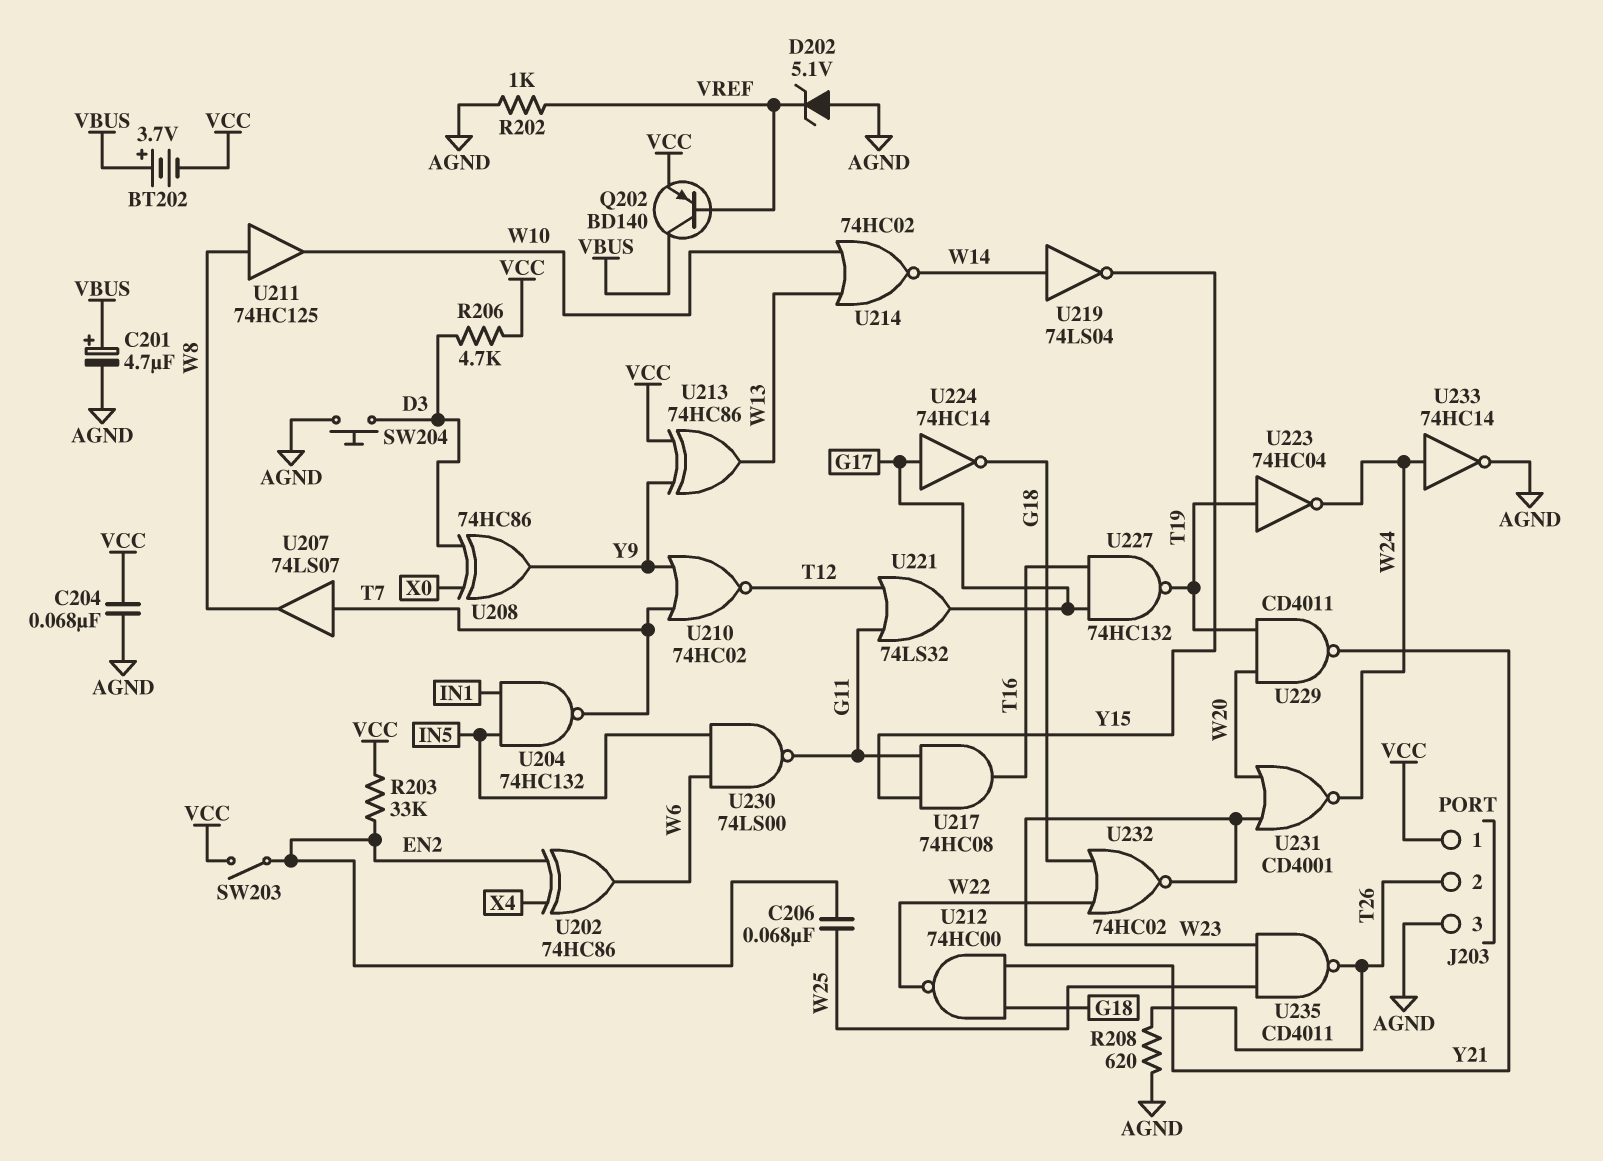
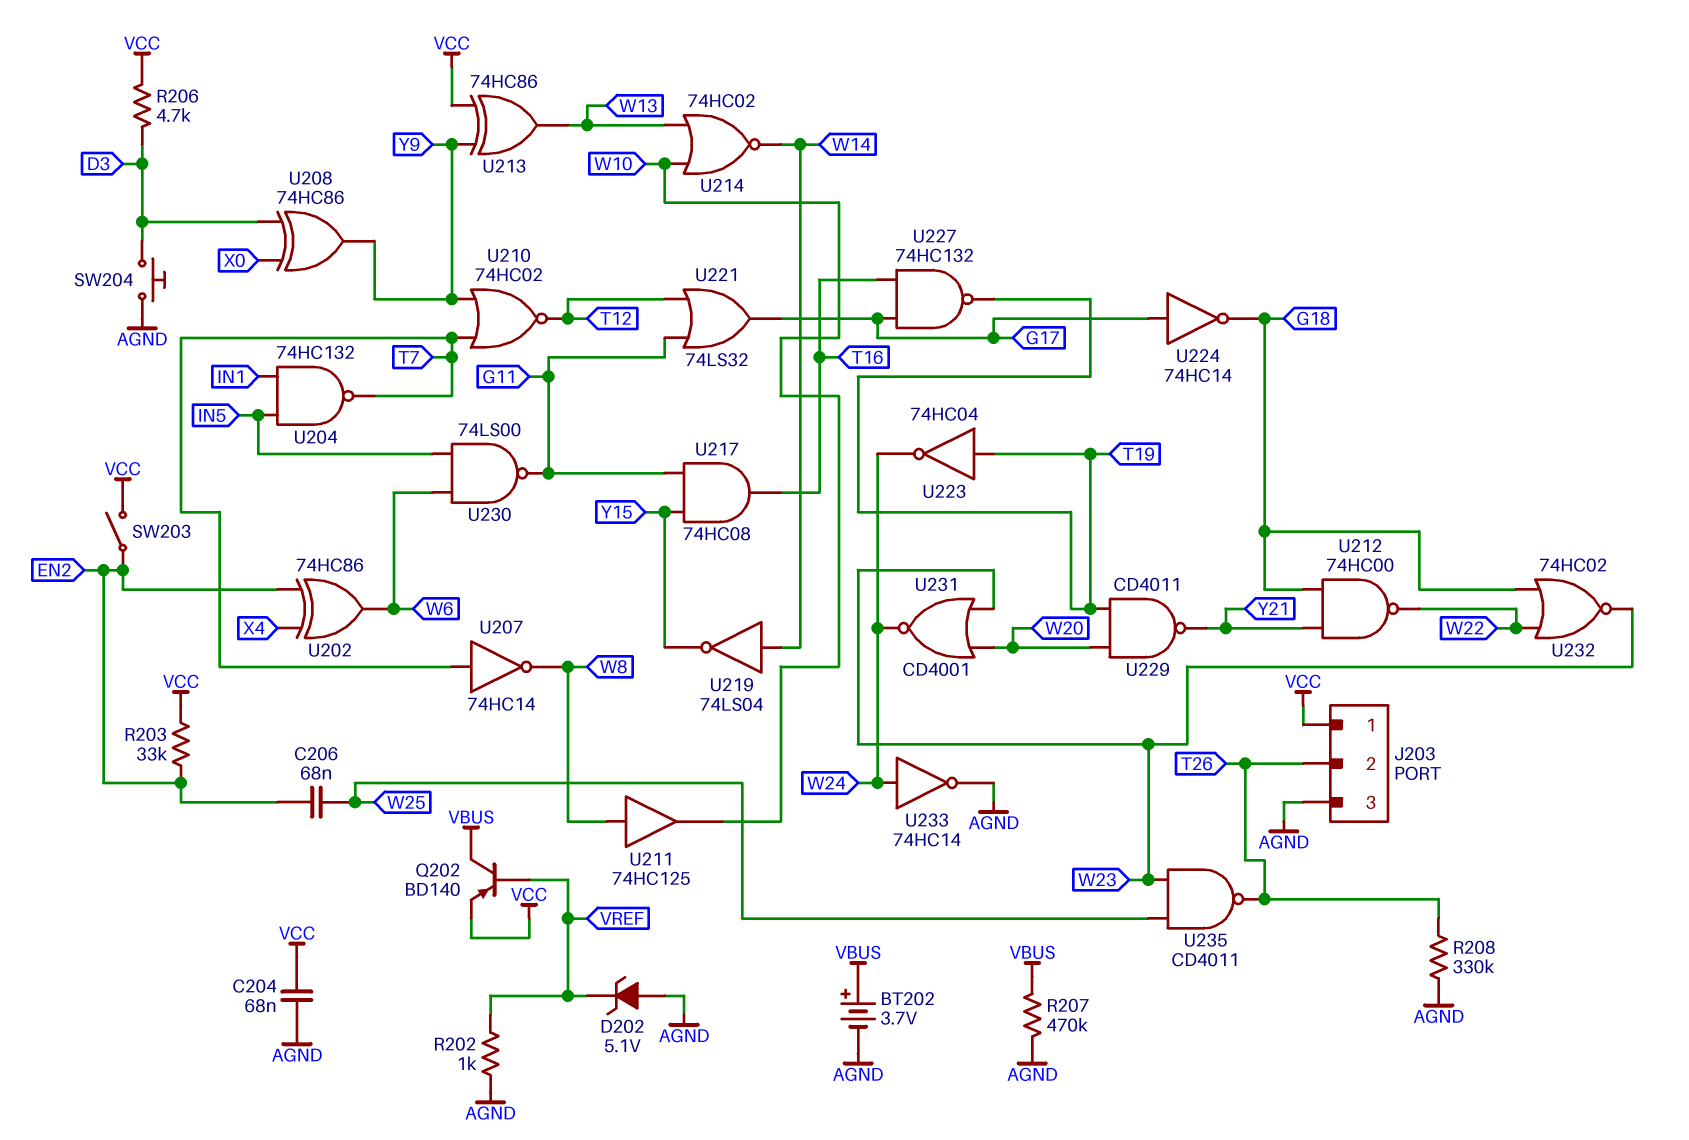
BT202: 3.7V (plus VBUS, minus VCC) -> 3.7V (plus VBUS, minus AGND)
C201: 4.7uF (plus VBUS, minus AGND) -> none
R207: none -> 470k (AGND, VBUS)
R208: 620 (AGND, T26) -> 330k (AGND, T26)
U207: buffer 74LS07 (in T7, out W8) -> NOT 74HC14 (in T7, out W8)

